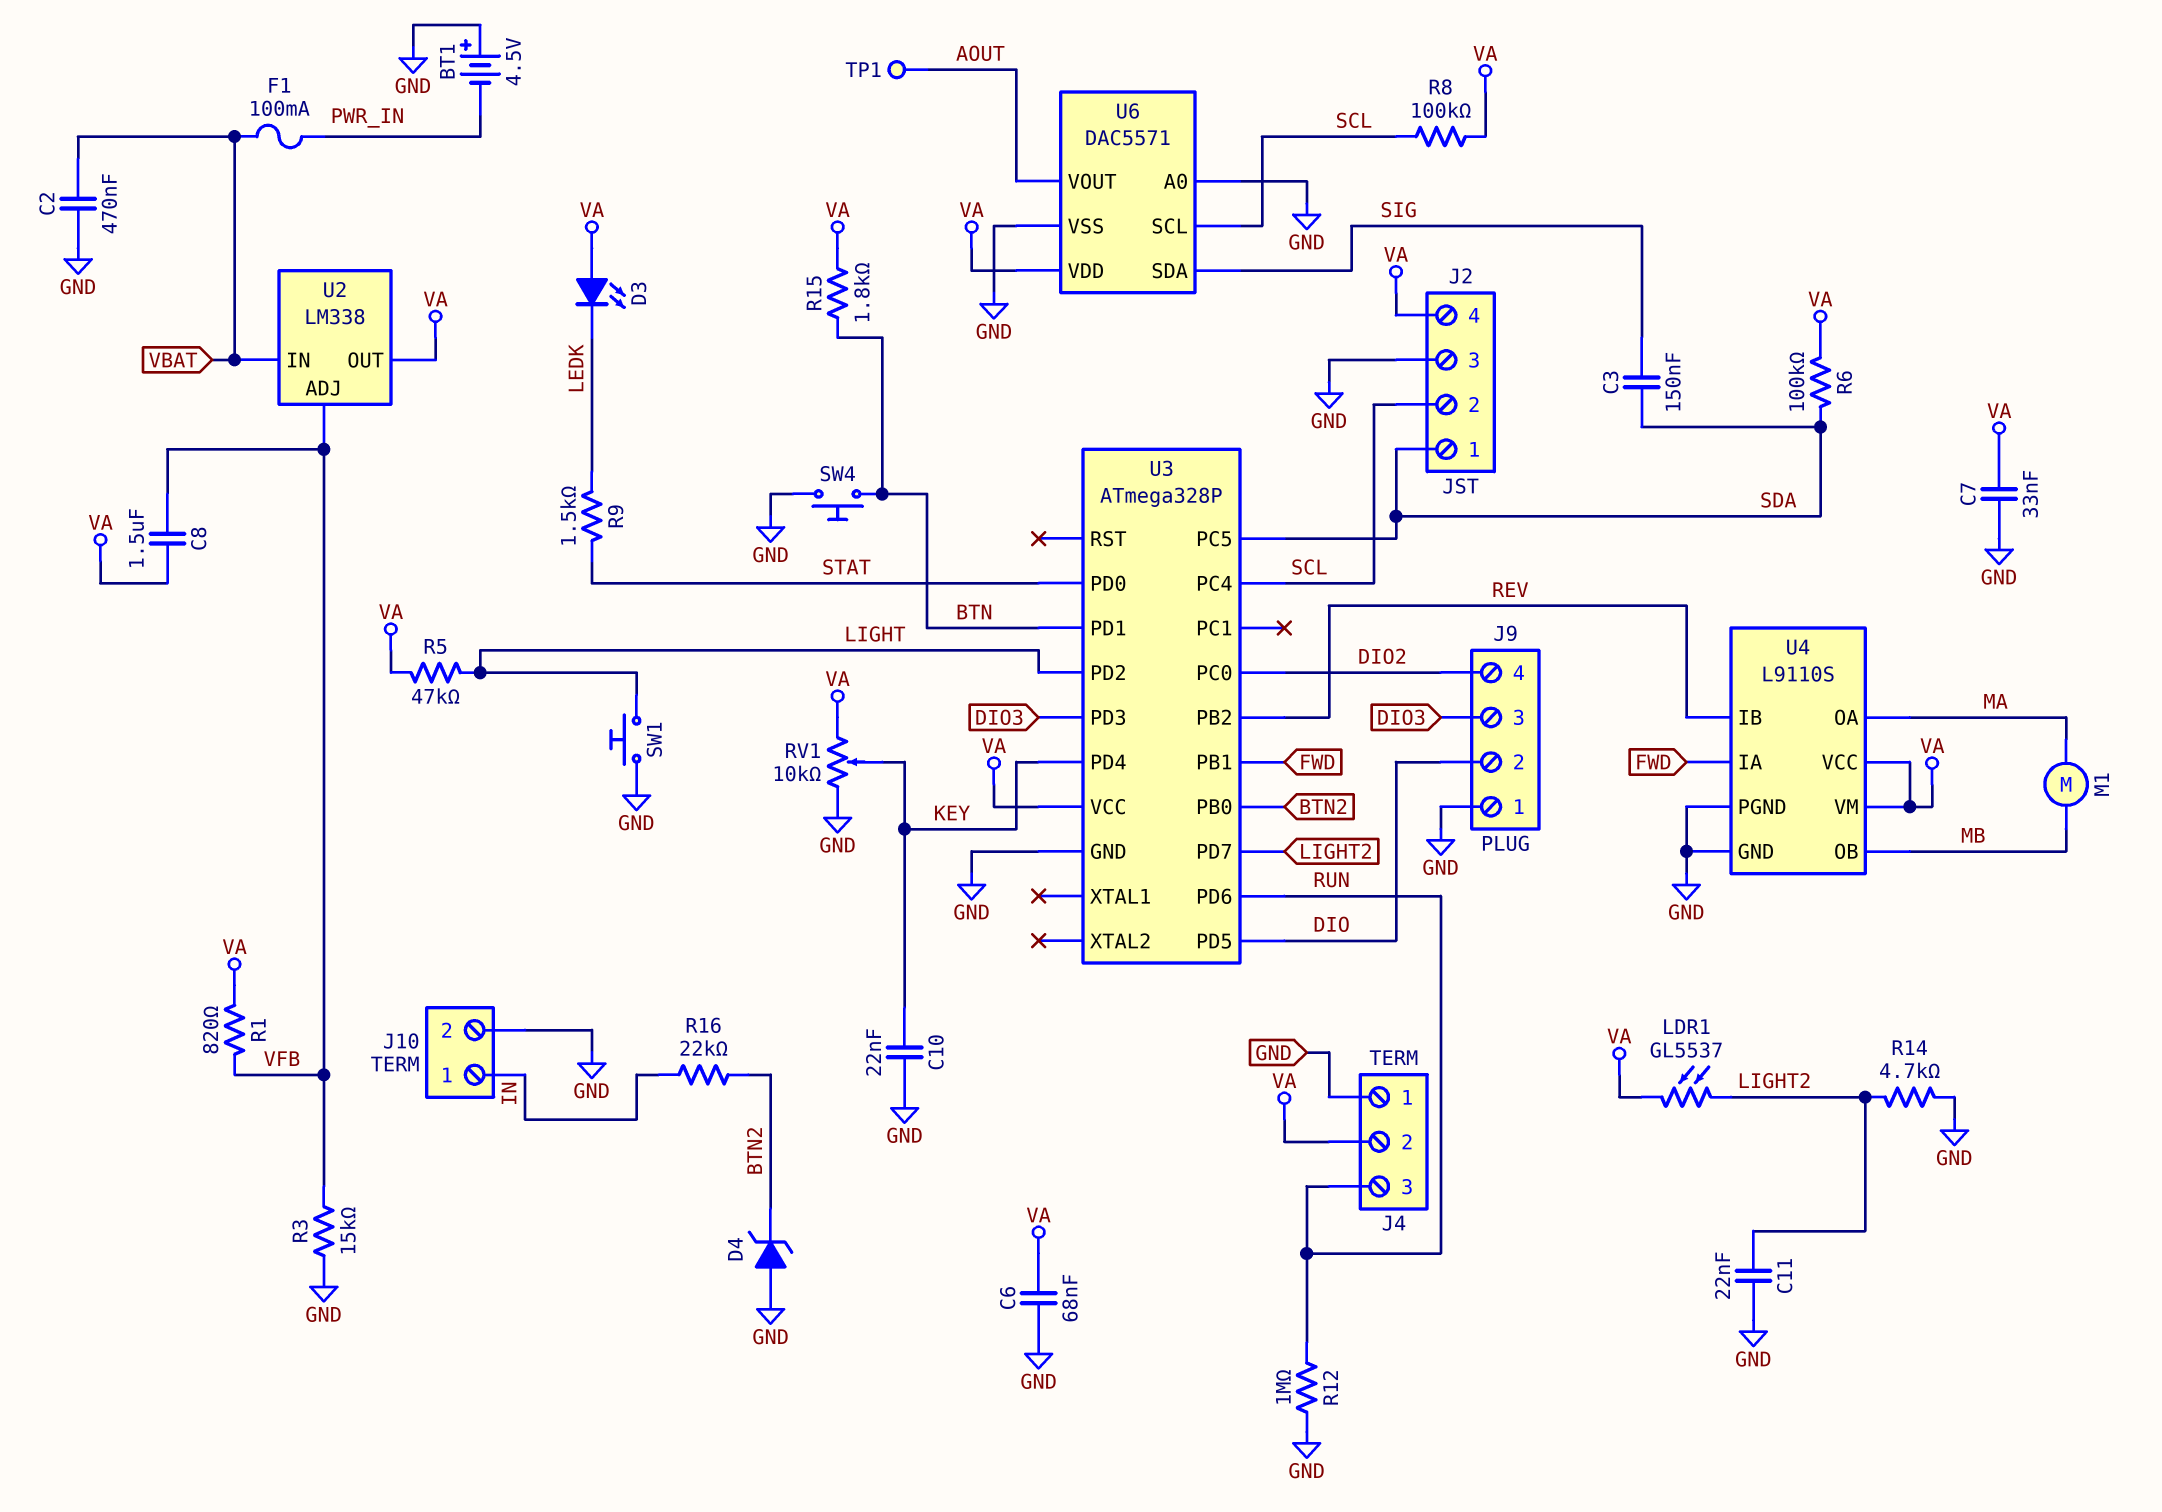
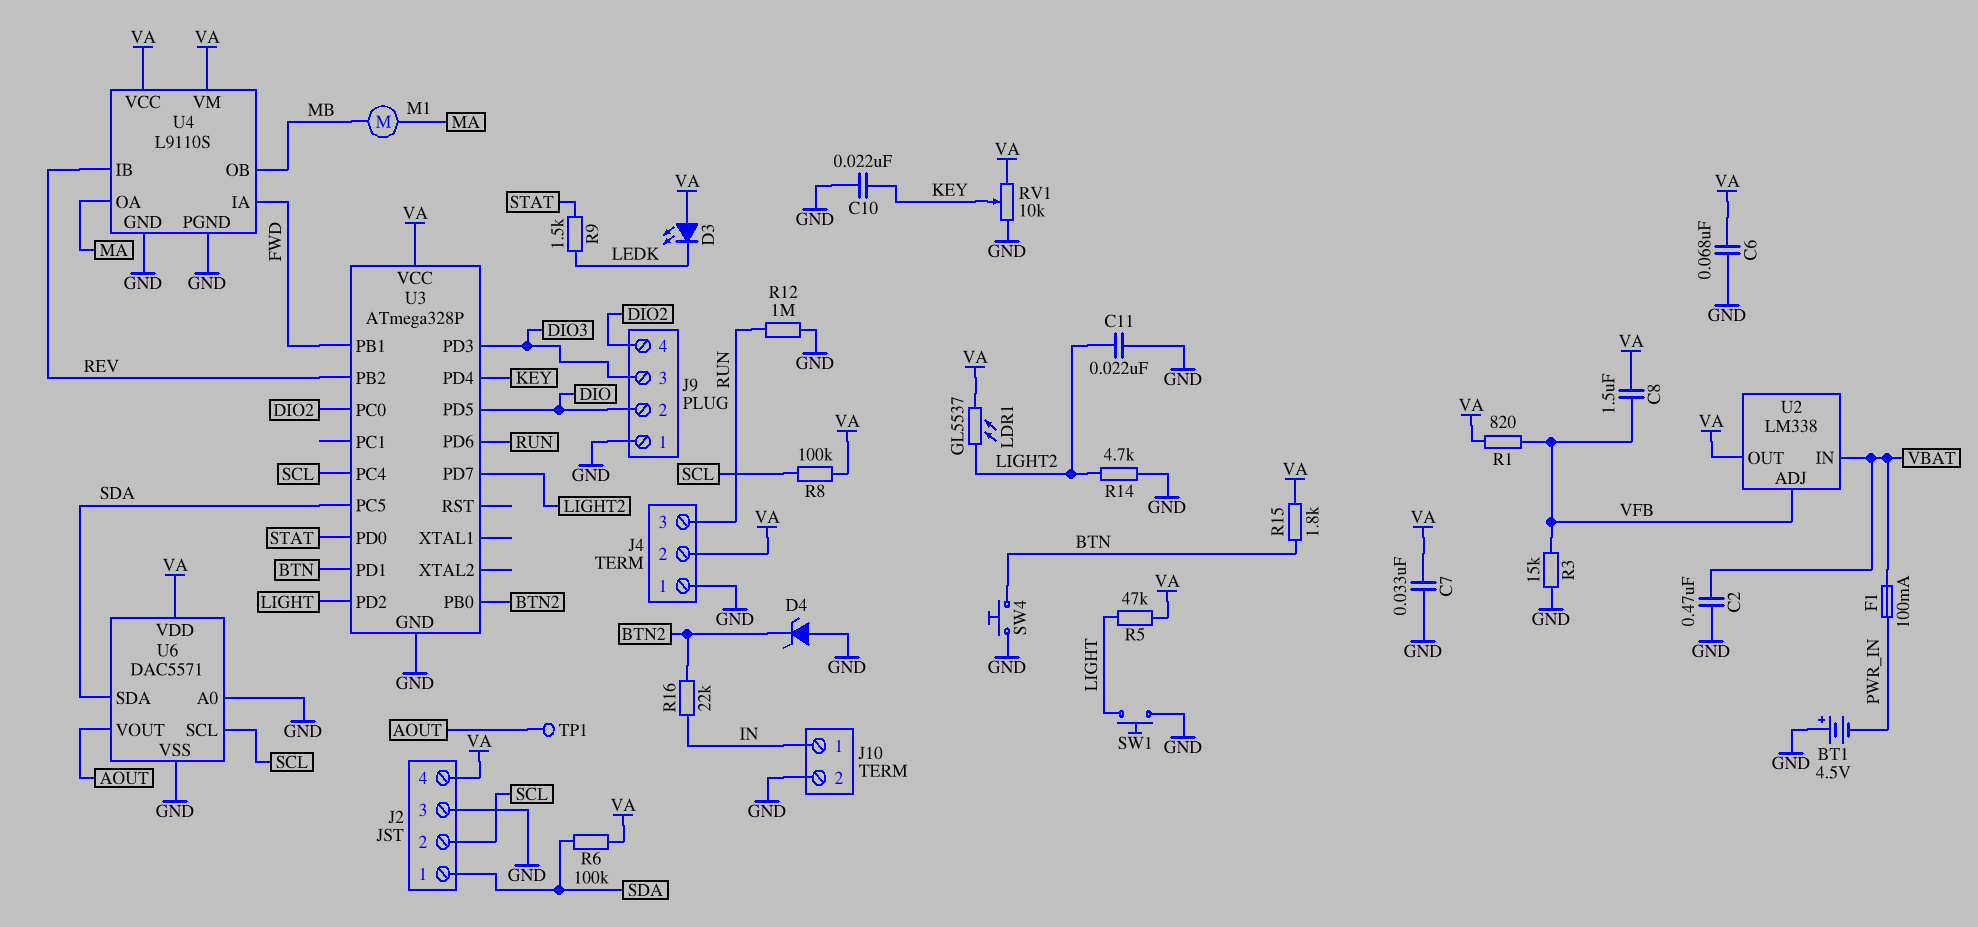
C3: 150nF (SDA, SIG) -> none
U6 pin SDA: SIG -> SDA

